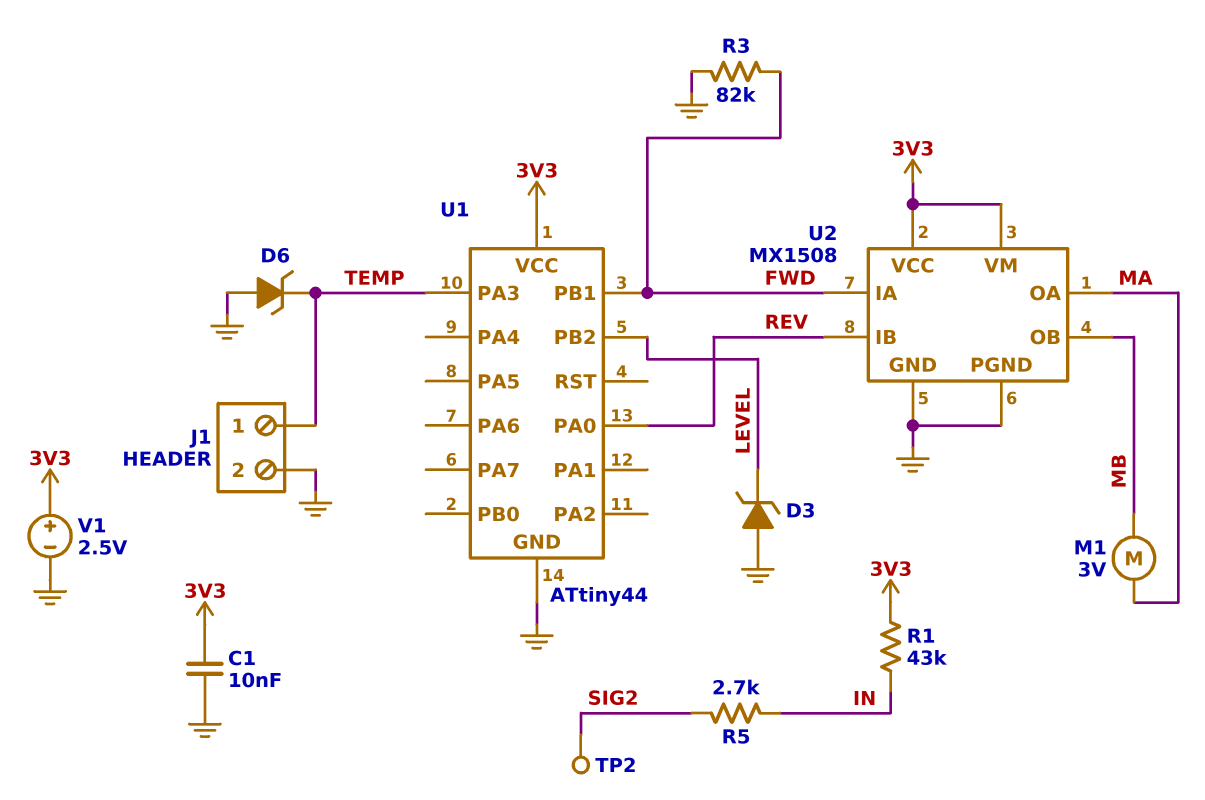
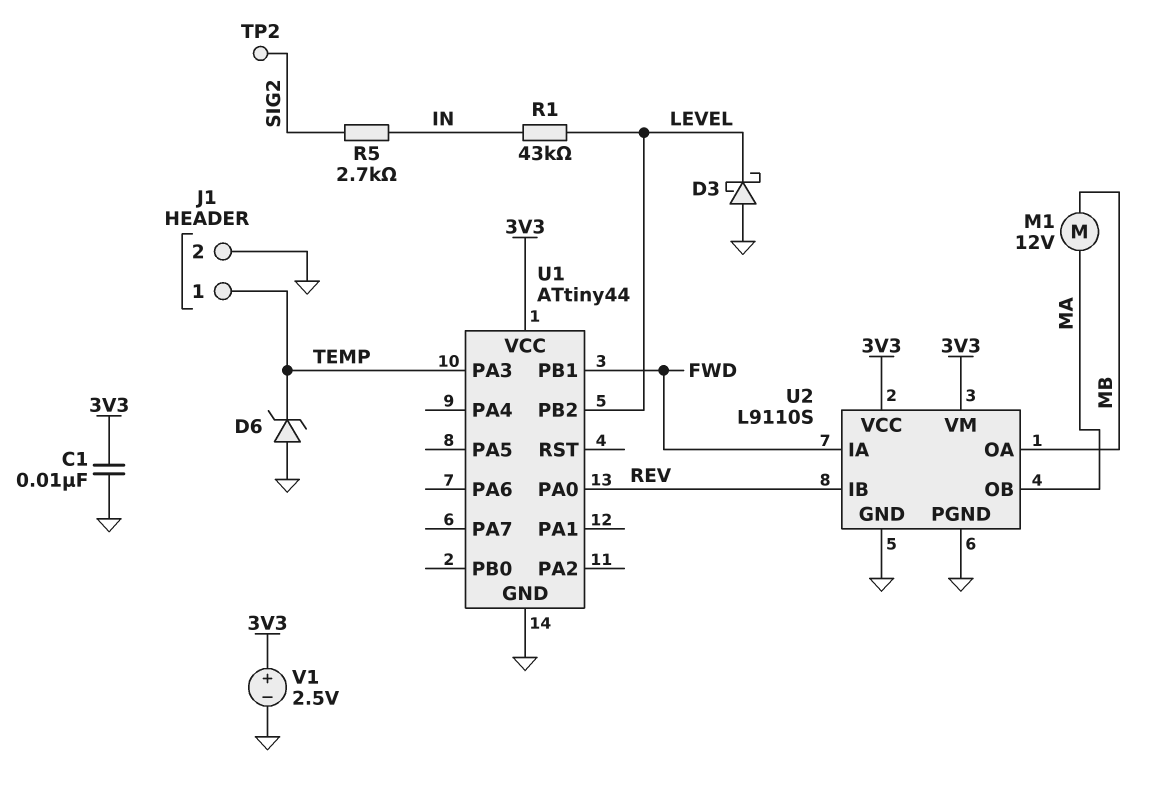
D3: zener (A GND, K LEVEL) -> schottky (A GND, K LEVEL)
M1: motor 3V (MA, MB) -> motor 12V (MA, MB)
R1: 43k (3V3, IN) -> 43k (IN, LEVEL)
R3: 82k (FWD, GND) -> none
U2: MX1508 -> L9110S
U2 pin OA: MA -> MB
U2 pin OB: MB -> MA

